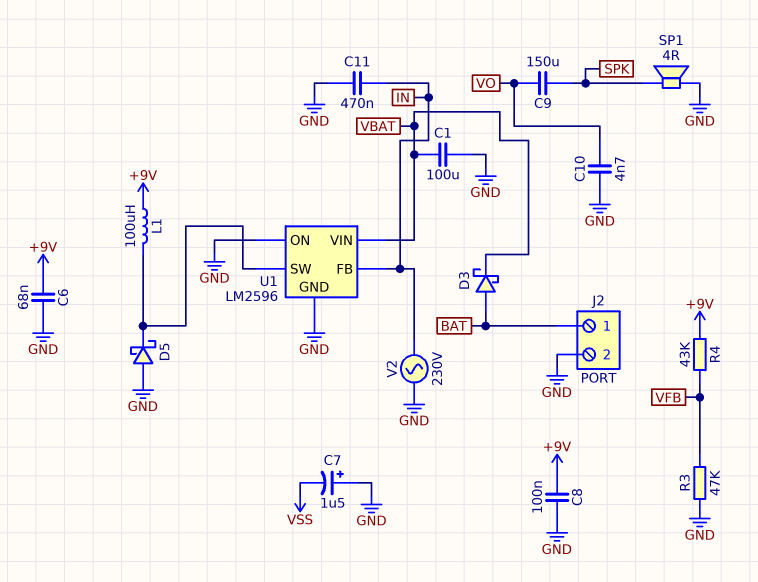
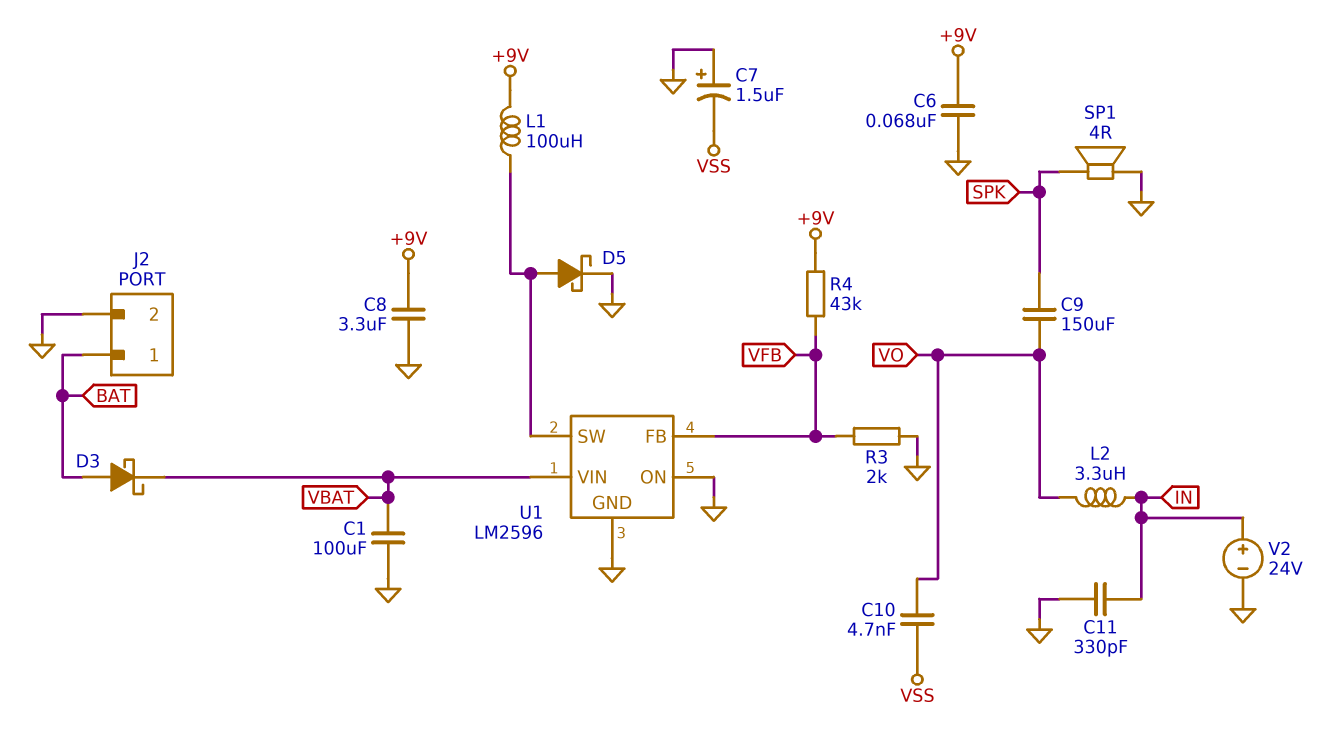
C8: 100nF (+9V, GND) -> 3.3uF (+9V, GND)
C10: 4.7nF (GND, VO) -> 4.7nF (VO, VSS)
C11: 470nF (GND, IN) -> 330pF (GND, IN)
D5: schottky (A GND, K U1/SW) -> schottky (A U1/SW, K GND)
L2: none -> 3.3uH (IN, VO)
R3: 47k (GND, VFB) -> 2k (GND, VFB)
U1 pin FB: IN -> VFB
V2: AC 230V (GND, IN) -> 24V (plus IN, minus GND)

